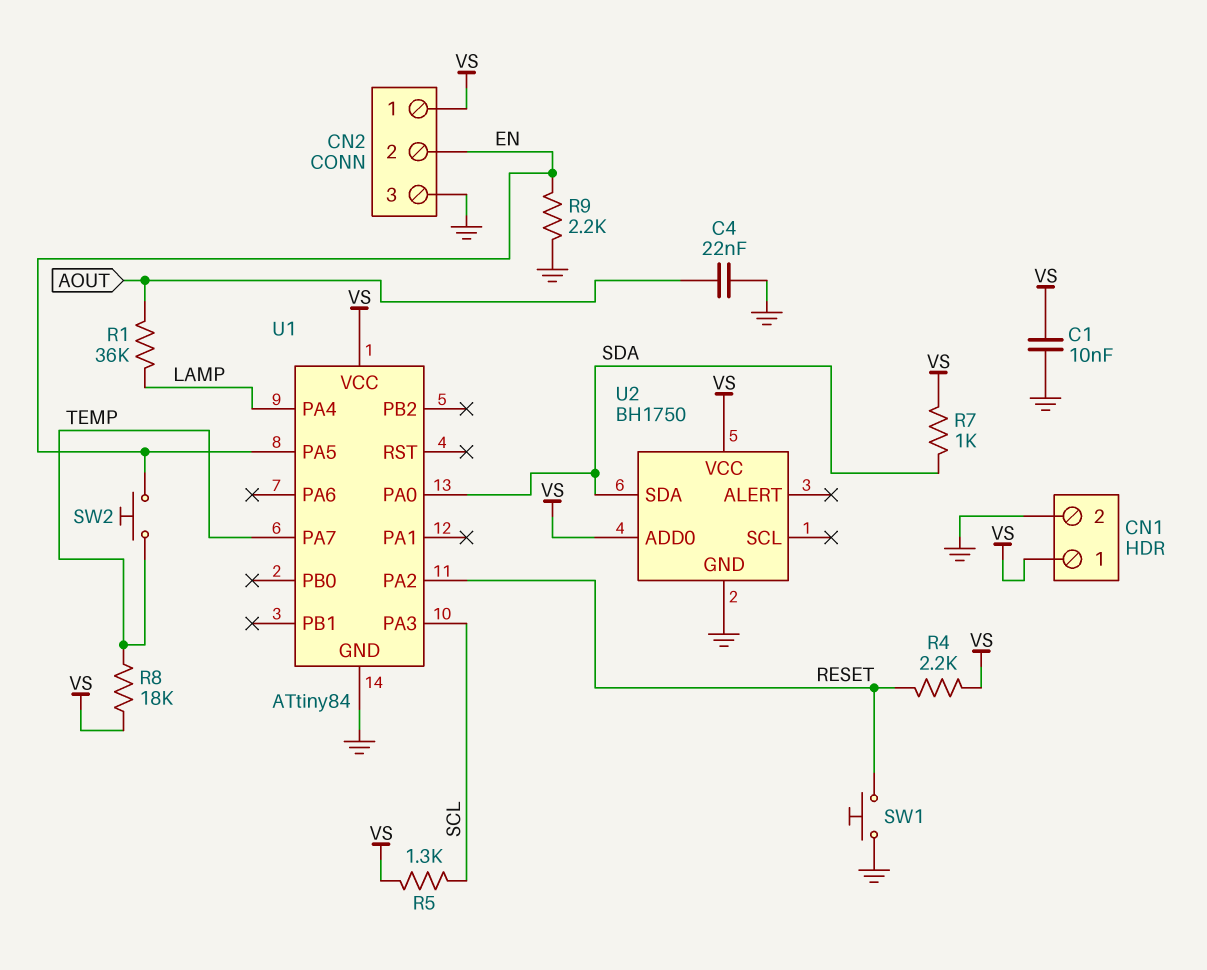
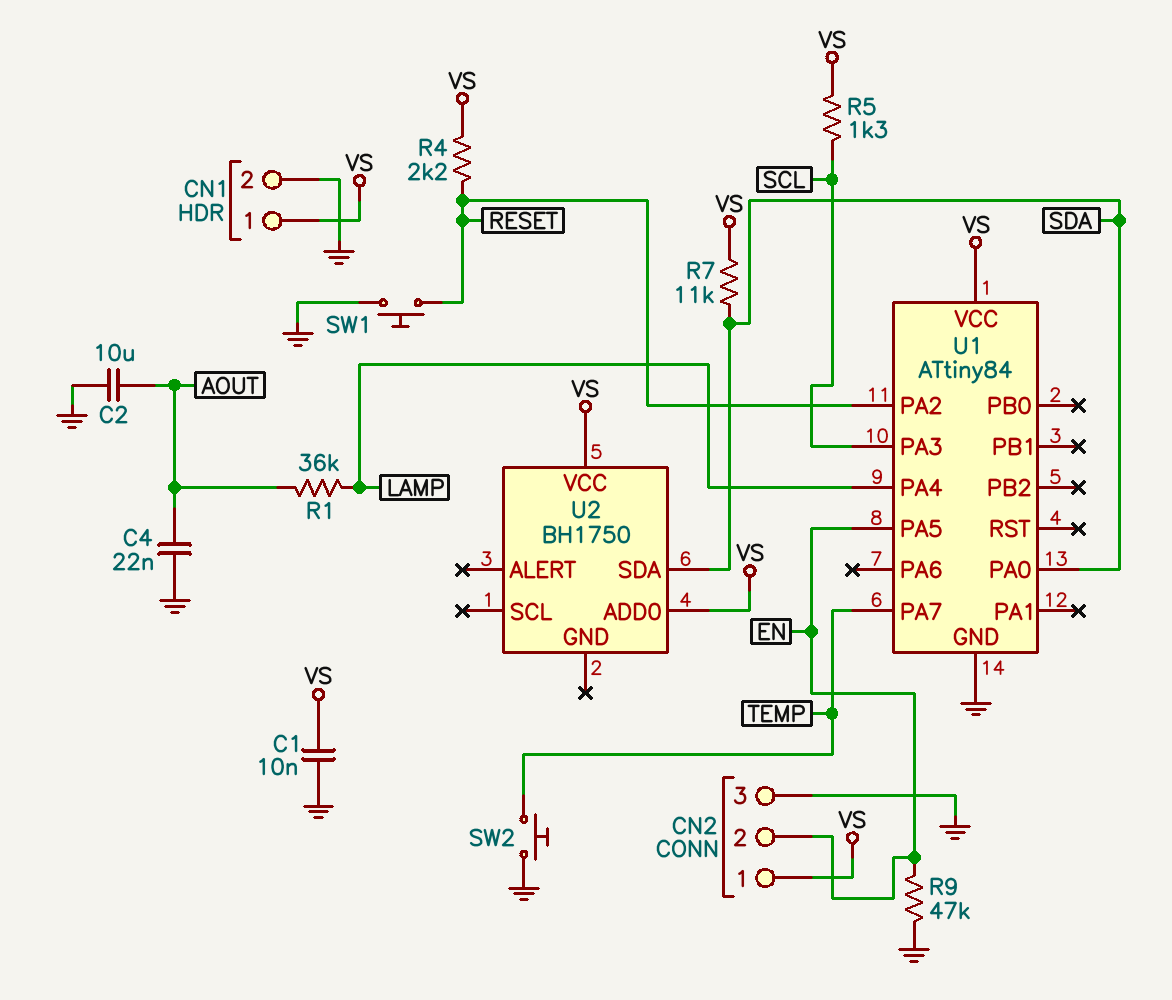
C2: none -> 10uF (AOUT, GND)
R7: 1k (SDA, VS) -> 11k (SDA, VS)
R8: 18k (TEMP, VS) -> none
R9: 2.2k (EN, GND) -> 47k (EN, GND)
SW2: button (EN, TEMP) -> button (GND, TEMP)
U2 pin GND: GND -> none

